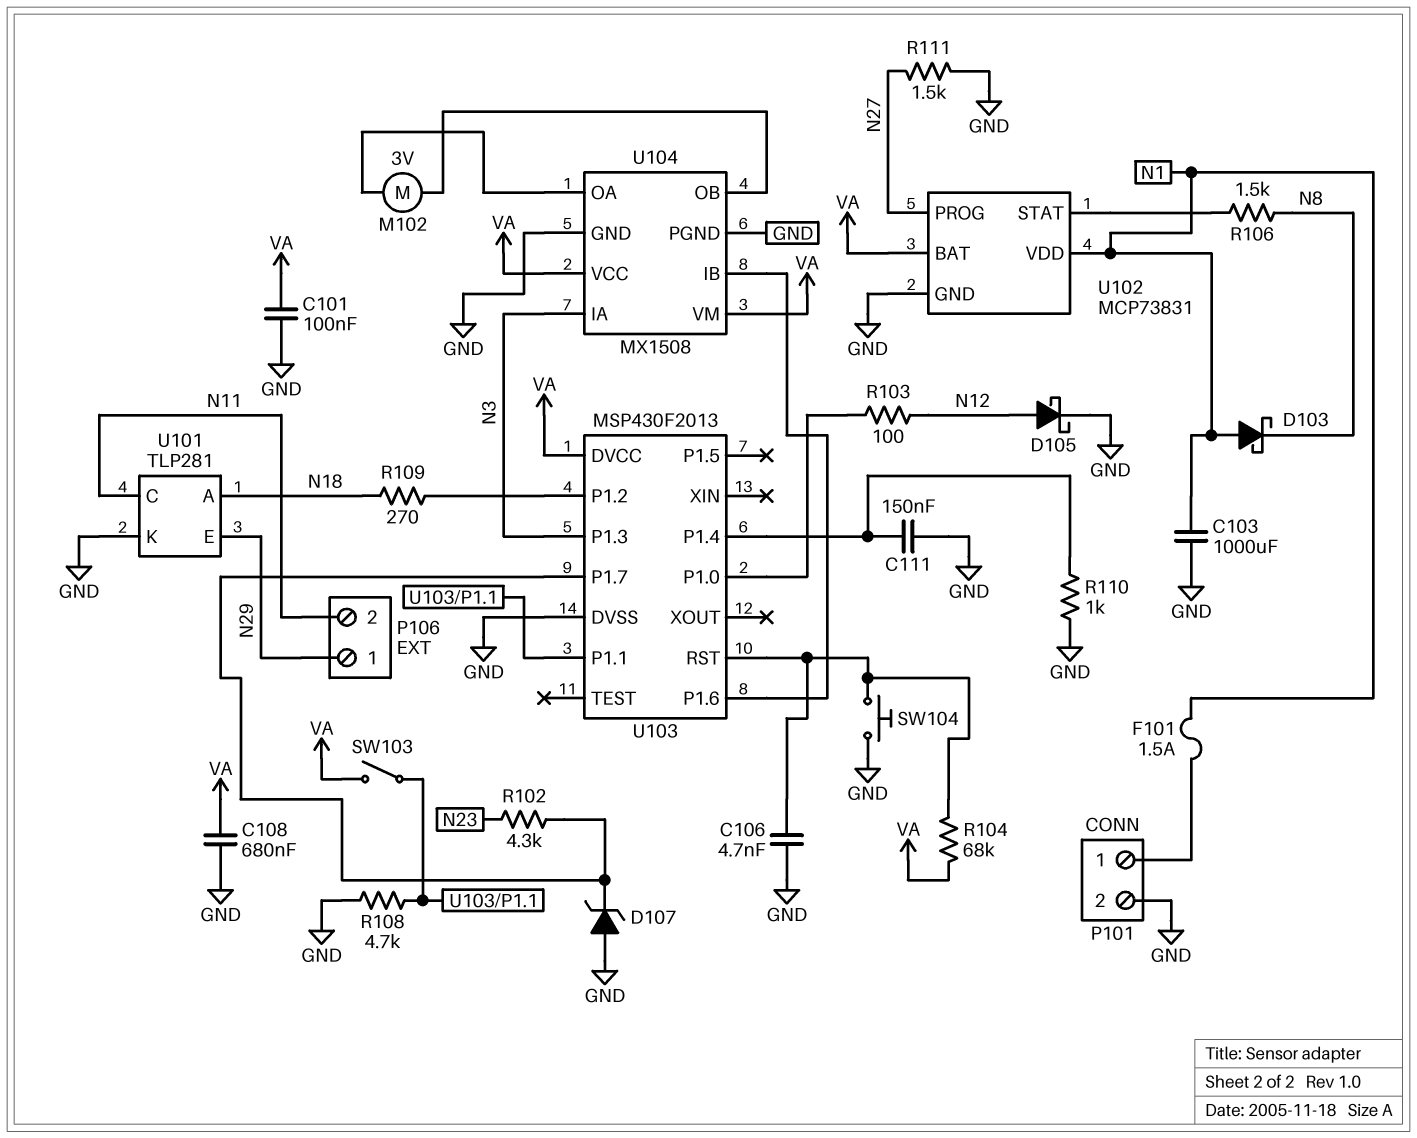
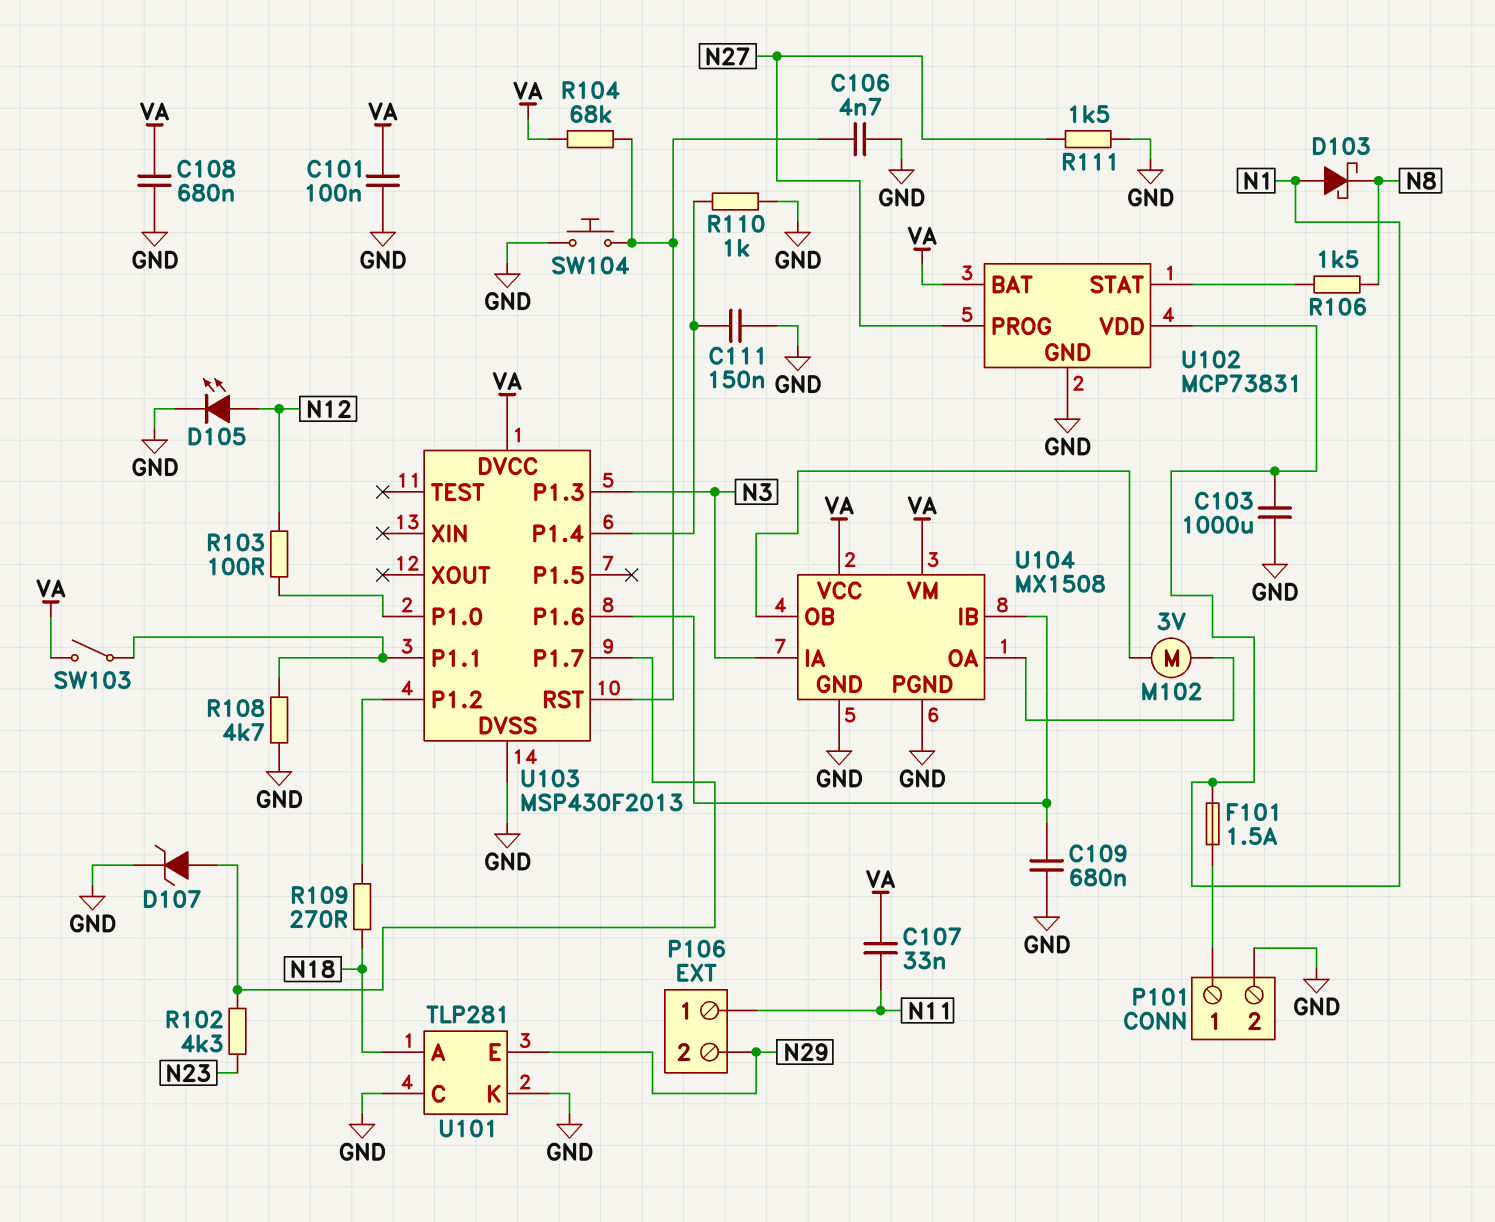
C107: none -> 33nF (N11, VA)
C109: none -> 680nF (GND, U103/P1.6)
D105: schottky (A N12, K GND) -> LED (A N12, K GND)
D107: zener (A GND, K U103/P1.7) -> zener (A U103/P1.7, K GND)
P106 pin 1: N29 -> N11
P106 pin 2: N11 -> N29
U101 pin C: N11 -> GND

